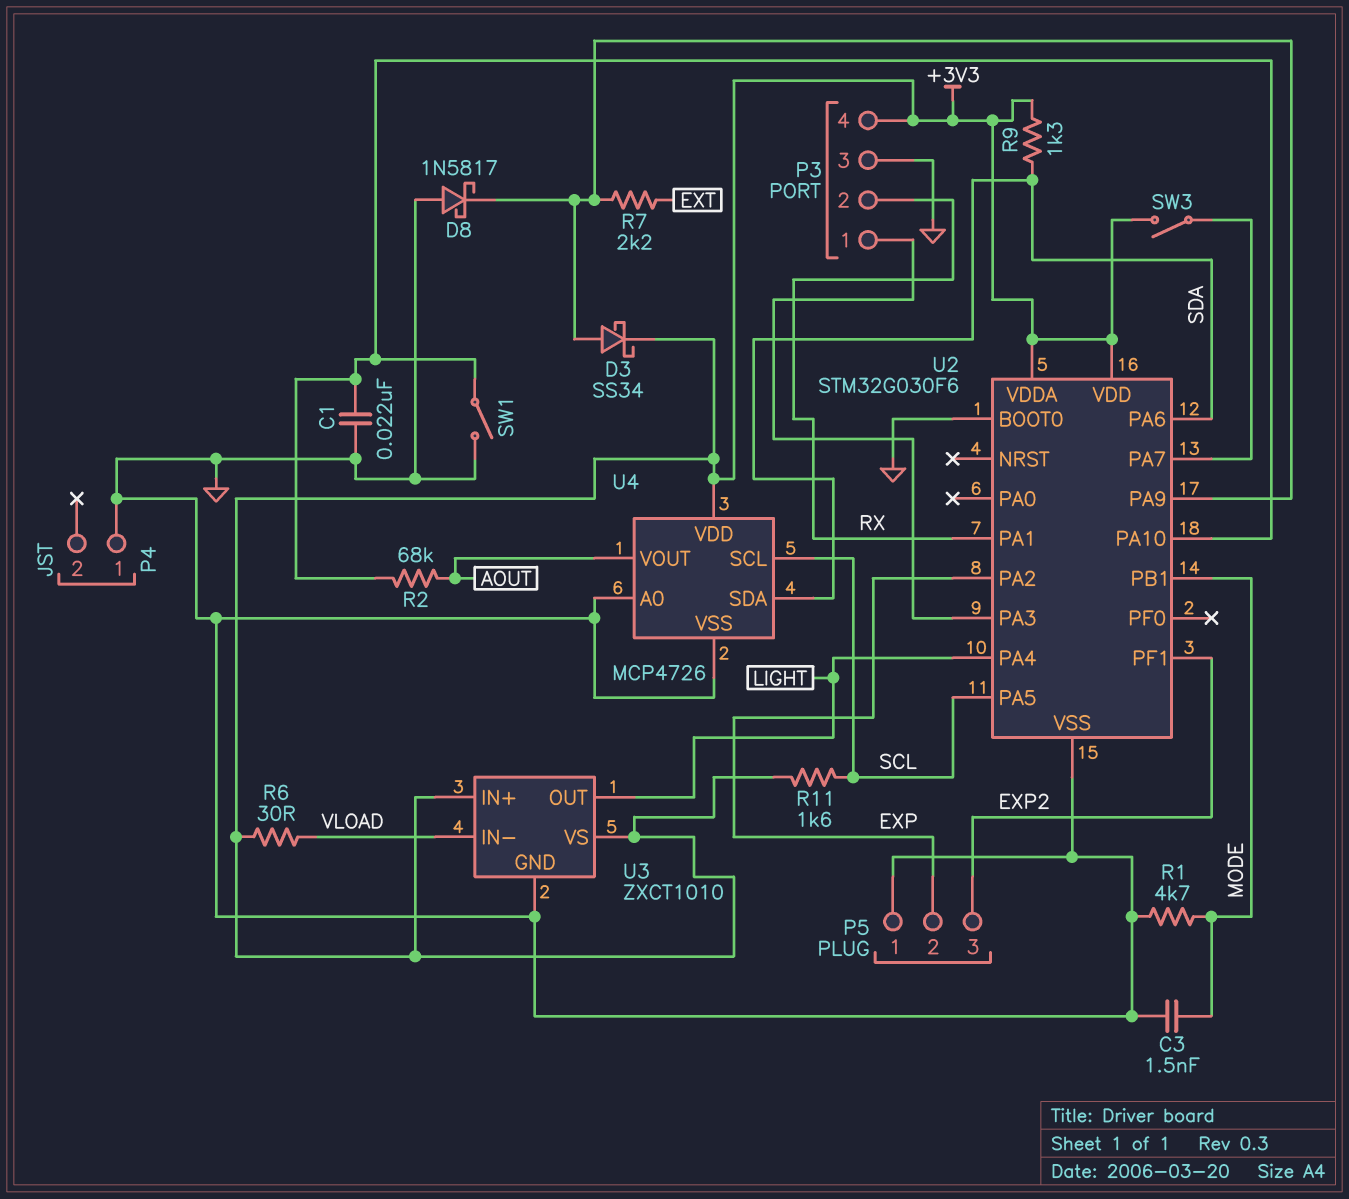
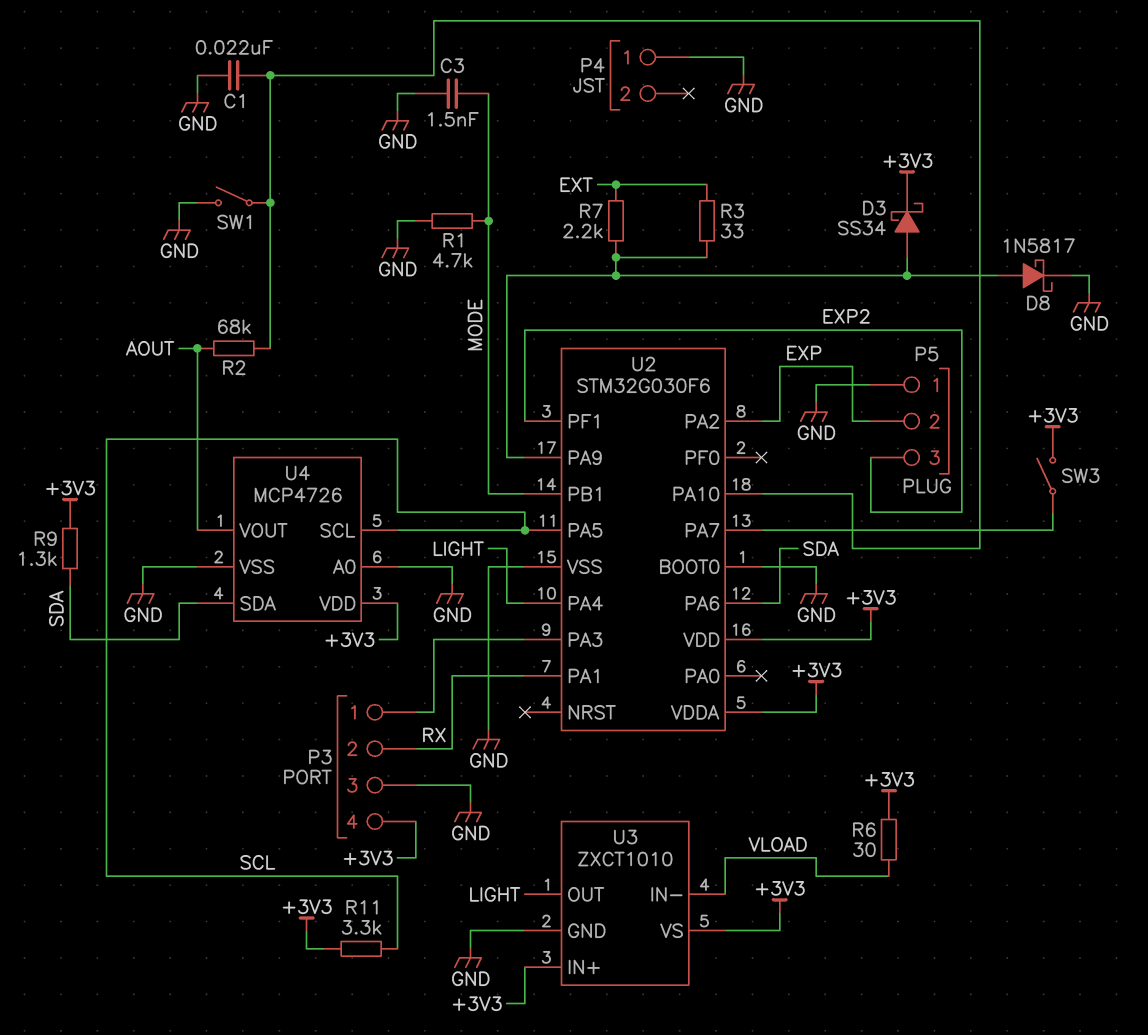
D8: schottky 1N5817 (A GND, K U2/PA9) -> schottky 1N5817 (A U2/PA9, K GND)
R3: none -> 33 (EXT, U2/PA9)
R11: 1.6k (+3V3, SCL) -> 3.3k (+3V3, SCL)

